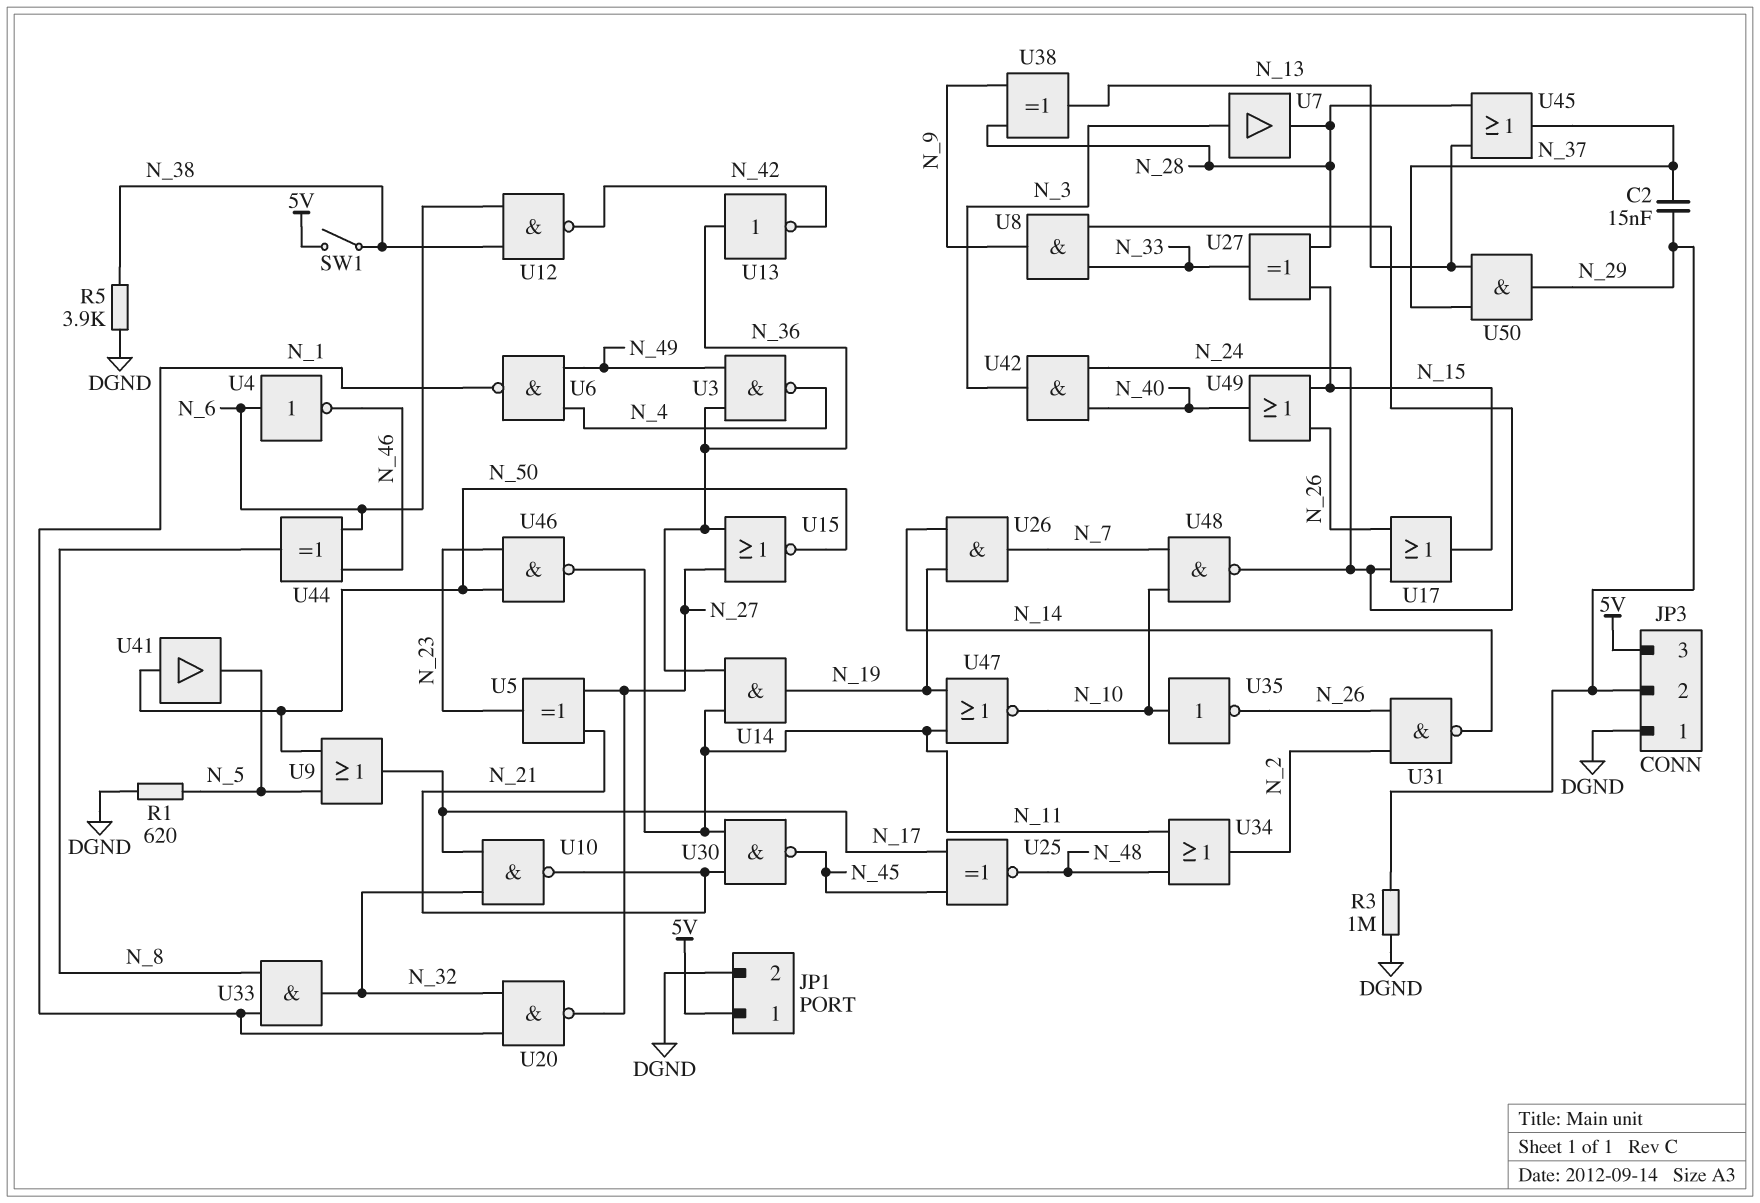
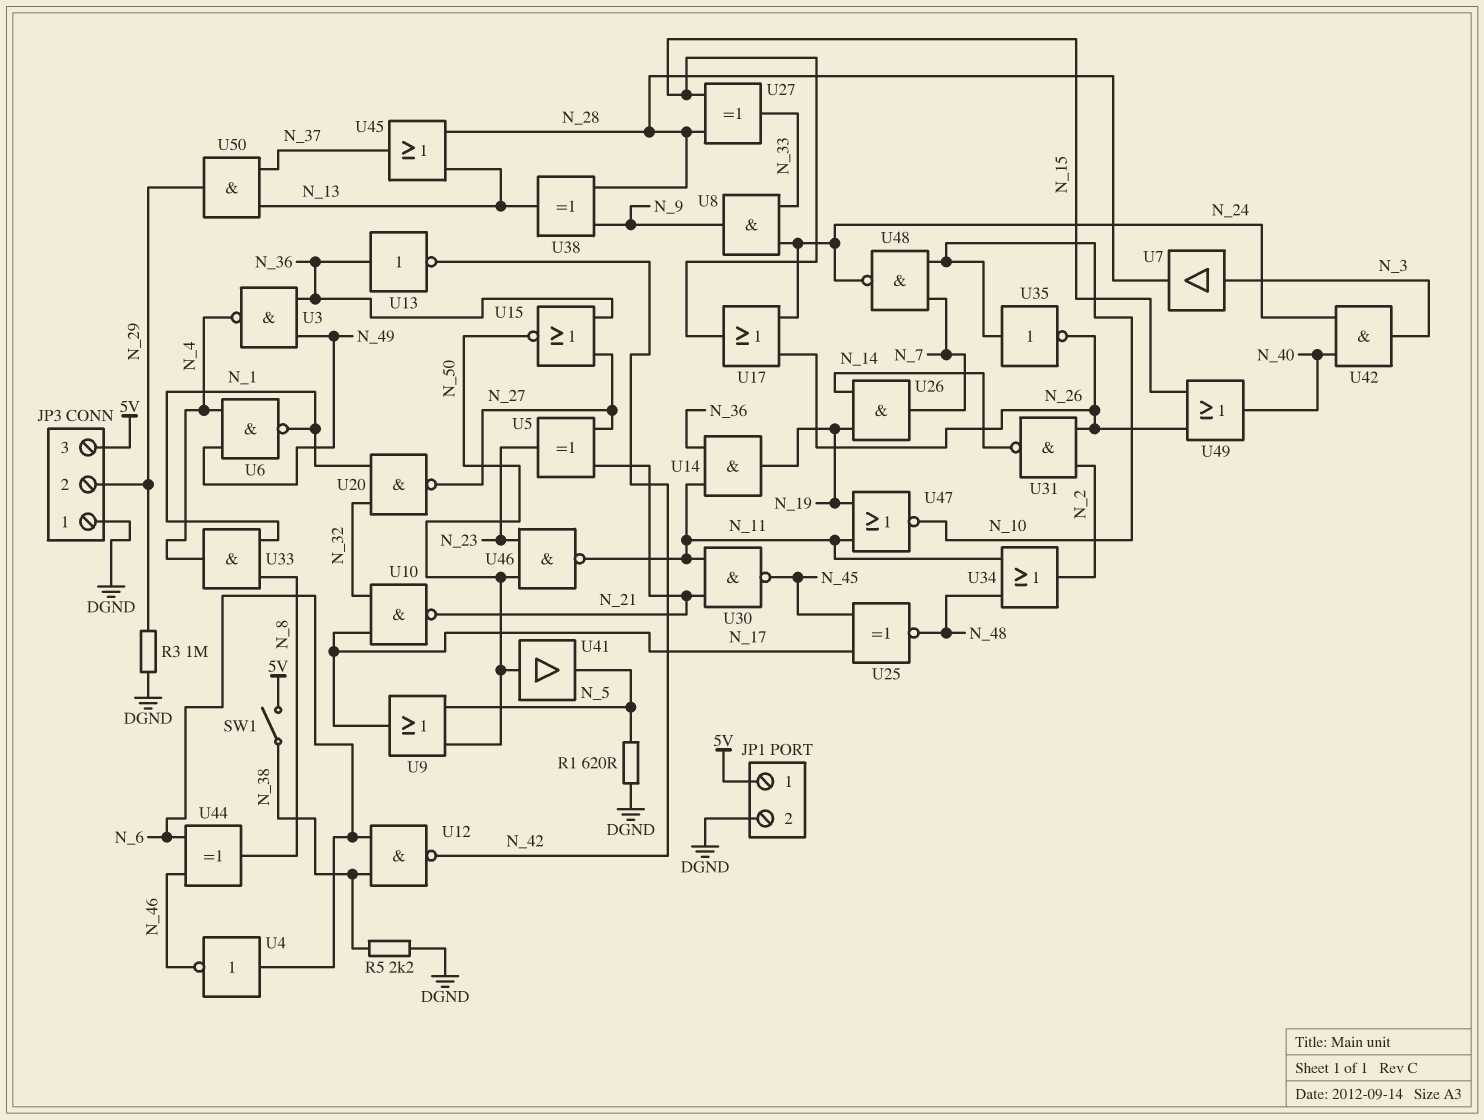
C2: 15nF (N_29, N_37) -> none
R5: 3.9k (DGND, N_38) -> 2.2k (DGND, N_38)
U33: AND (in N_1, in N_8, out N_32) -> AND (in N_1, in N_8, out N_4)

